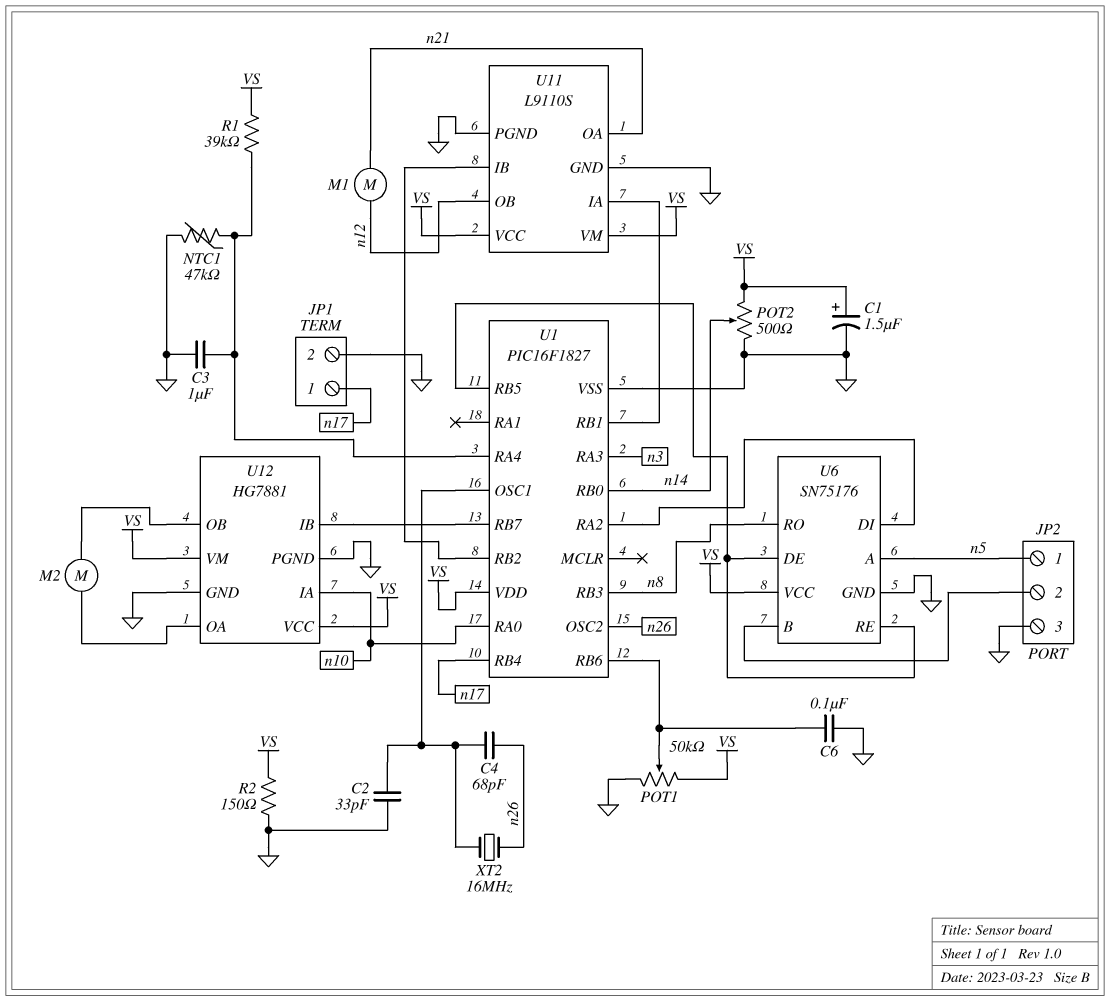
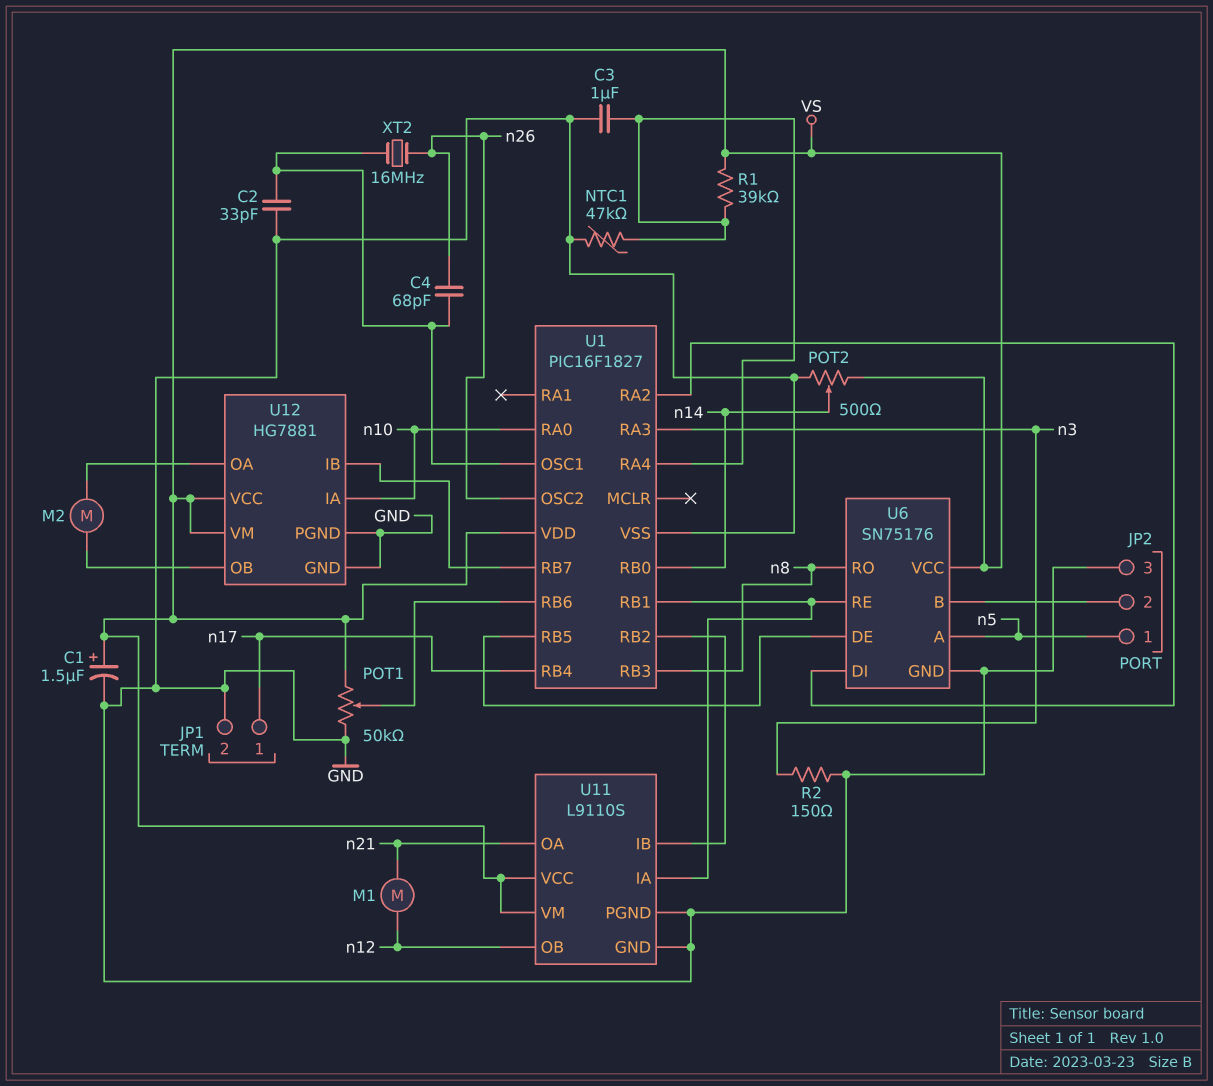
C6: 100nF (GND, U1/RB6) -> none
R2: 150 (GND, VS) -> 150 (GND, n3)
U6 pin RE: U1/RB5 -> U1/RB1

